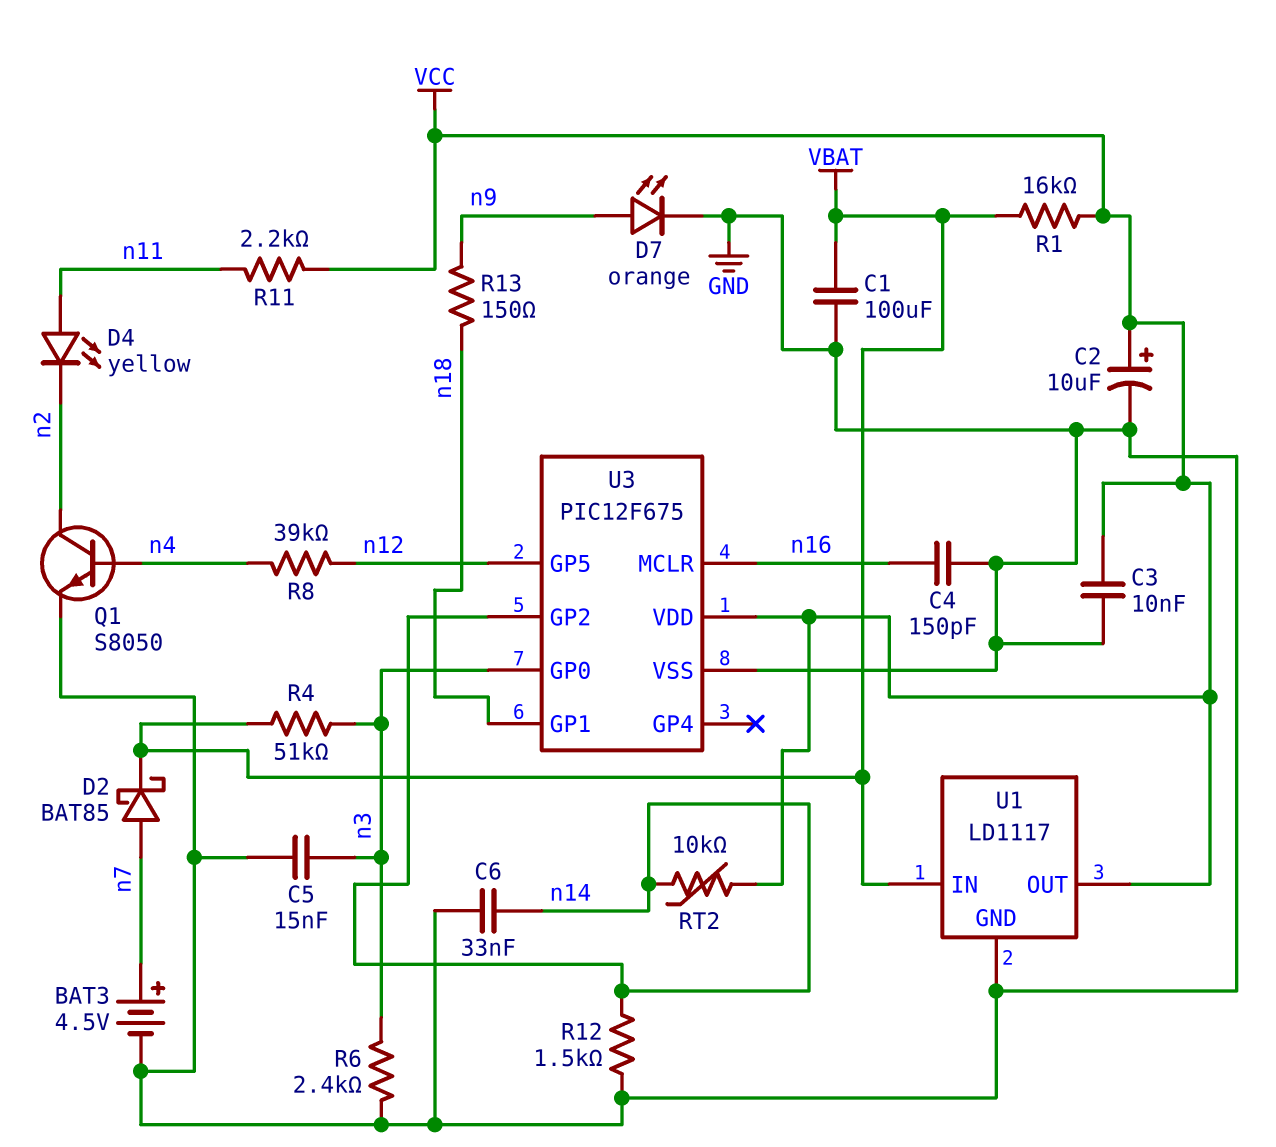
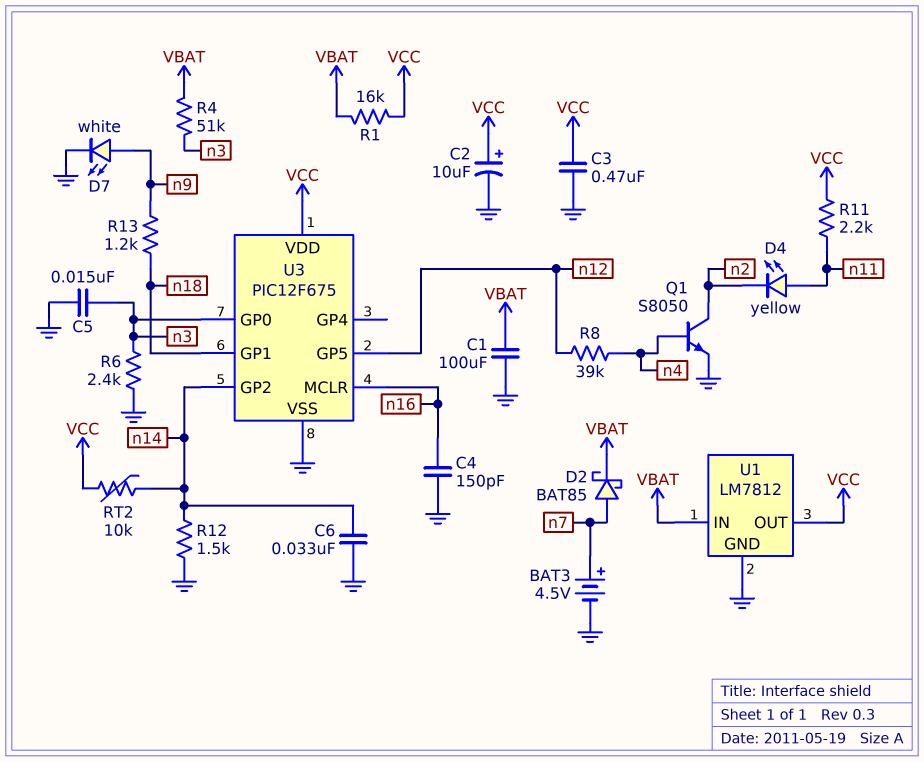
C3: 10nF (GND, VCC) -> 470nF (GND, VCC)
D7: LED orange (A n9, K GND) -> LED white (A n9, K GND)
R13: 150 (n9, n18) -> 1.2k (n9, n18)
U1: LD1117 -> LM7812

